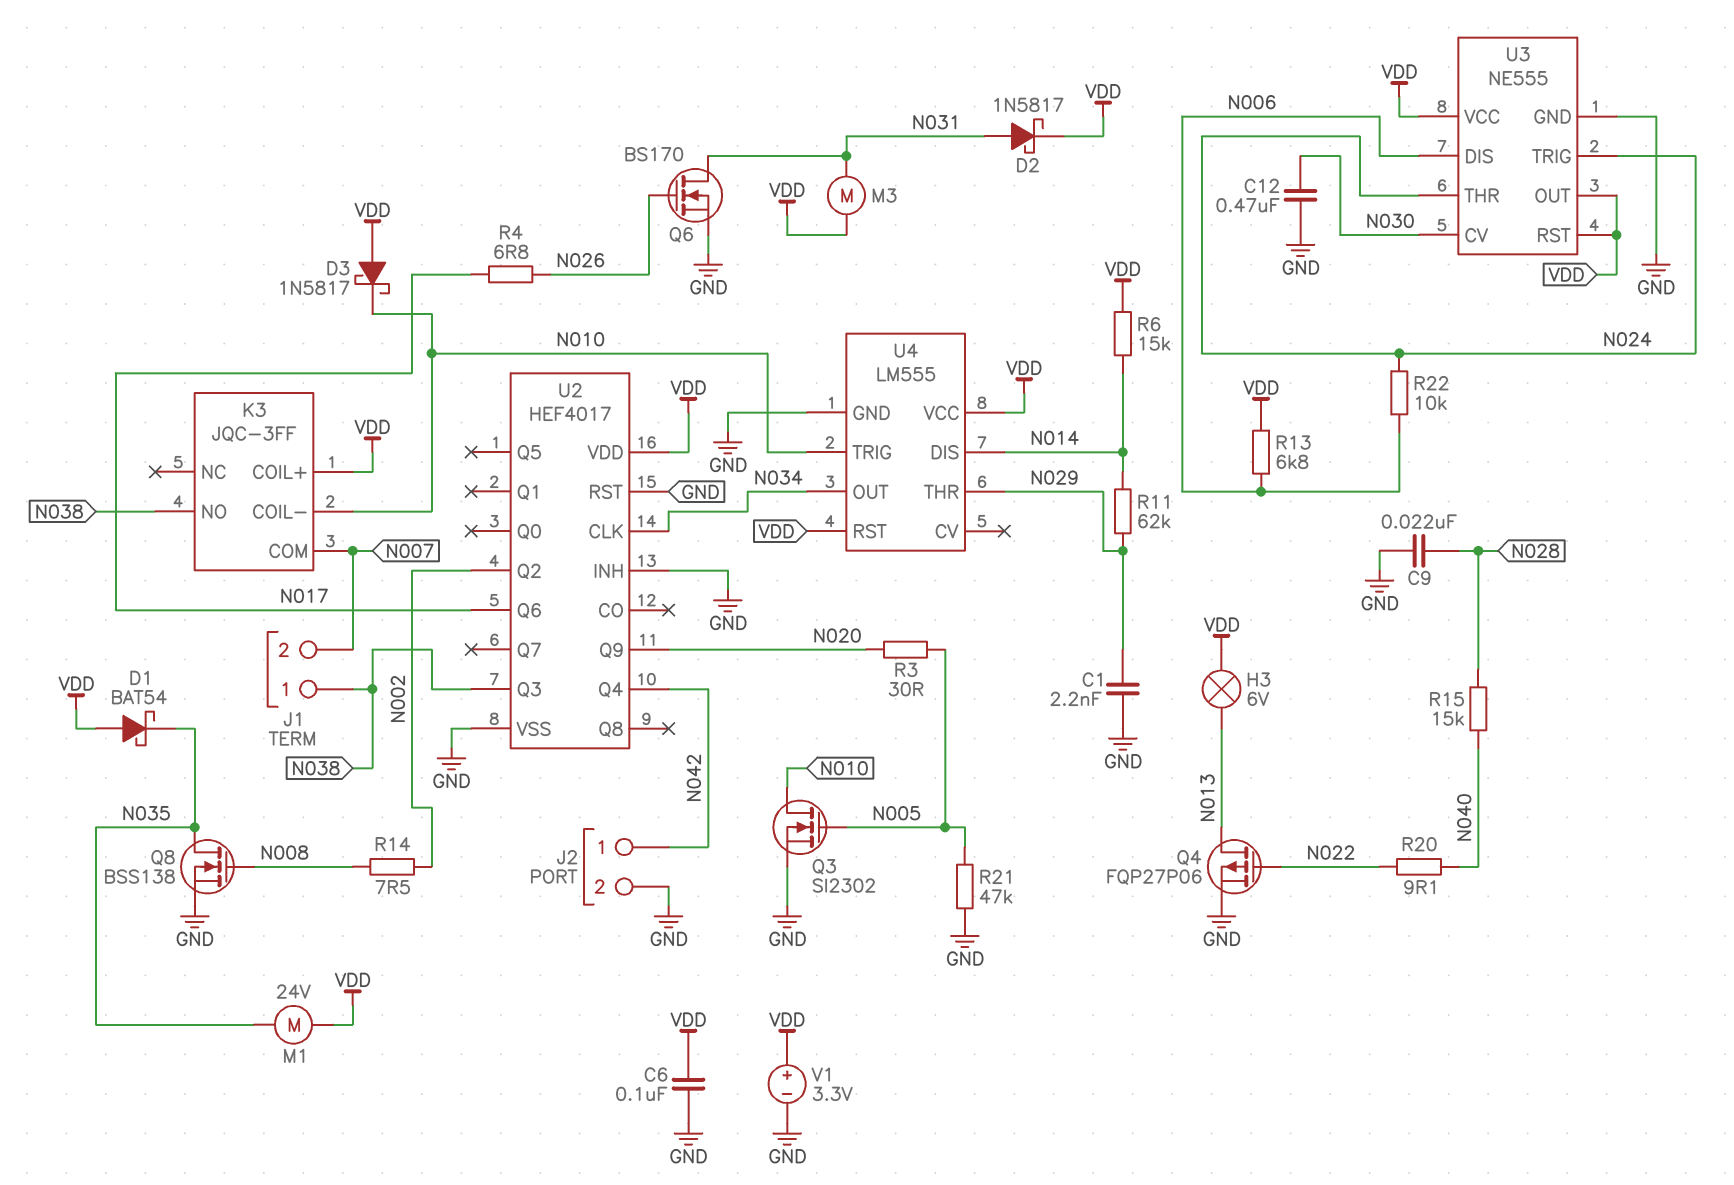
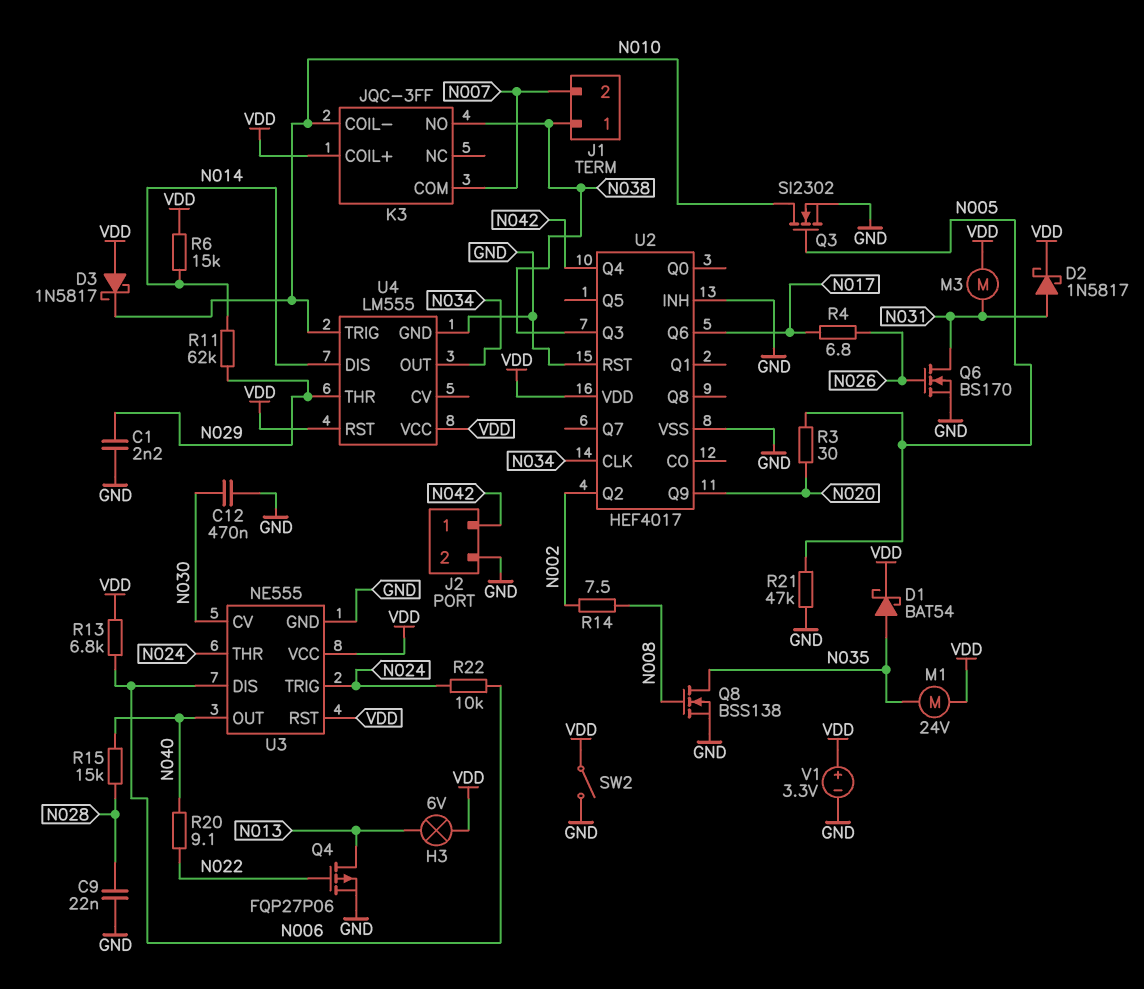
C6: 100nF (GND, VDD) -> none
D1: schottky BAT54 (A VDD, K N035) -> schottky BAT54 (A N035, K VDD)
SW2: none -> switch (GND, VDD)
U3 pin OUT: VDD -> N040

